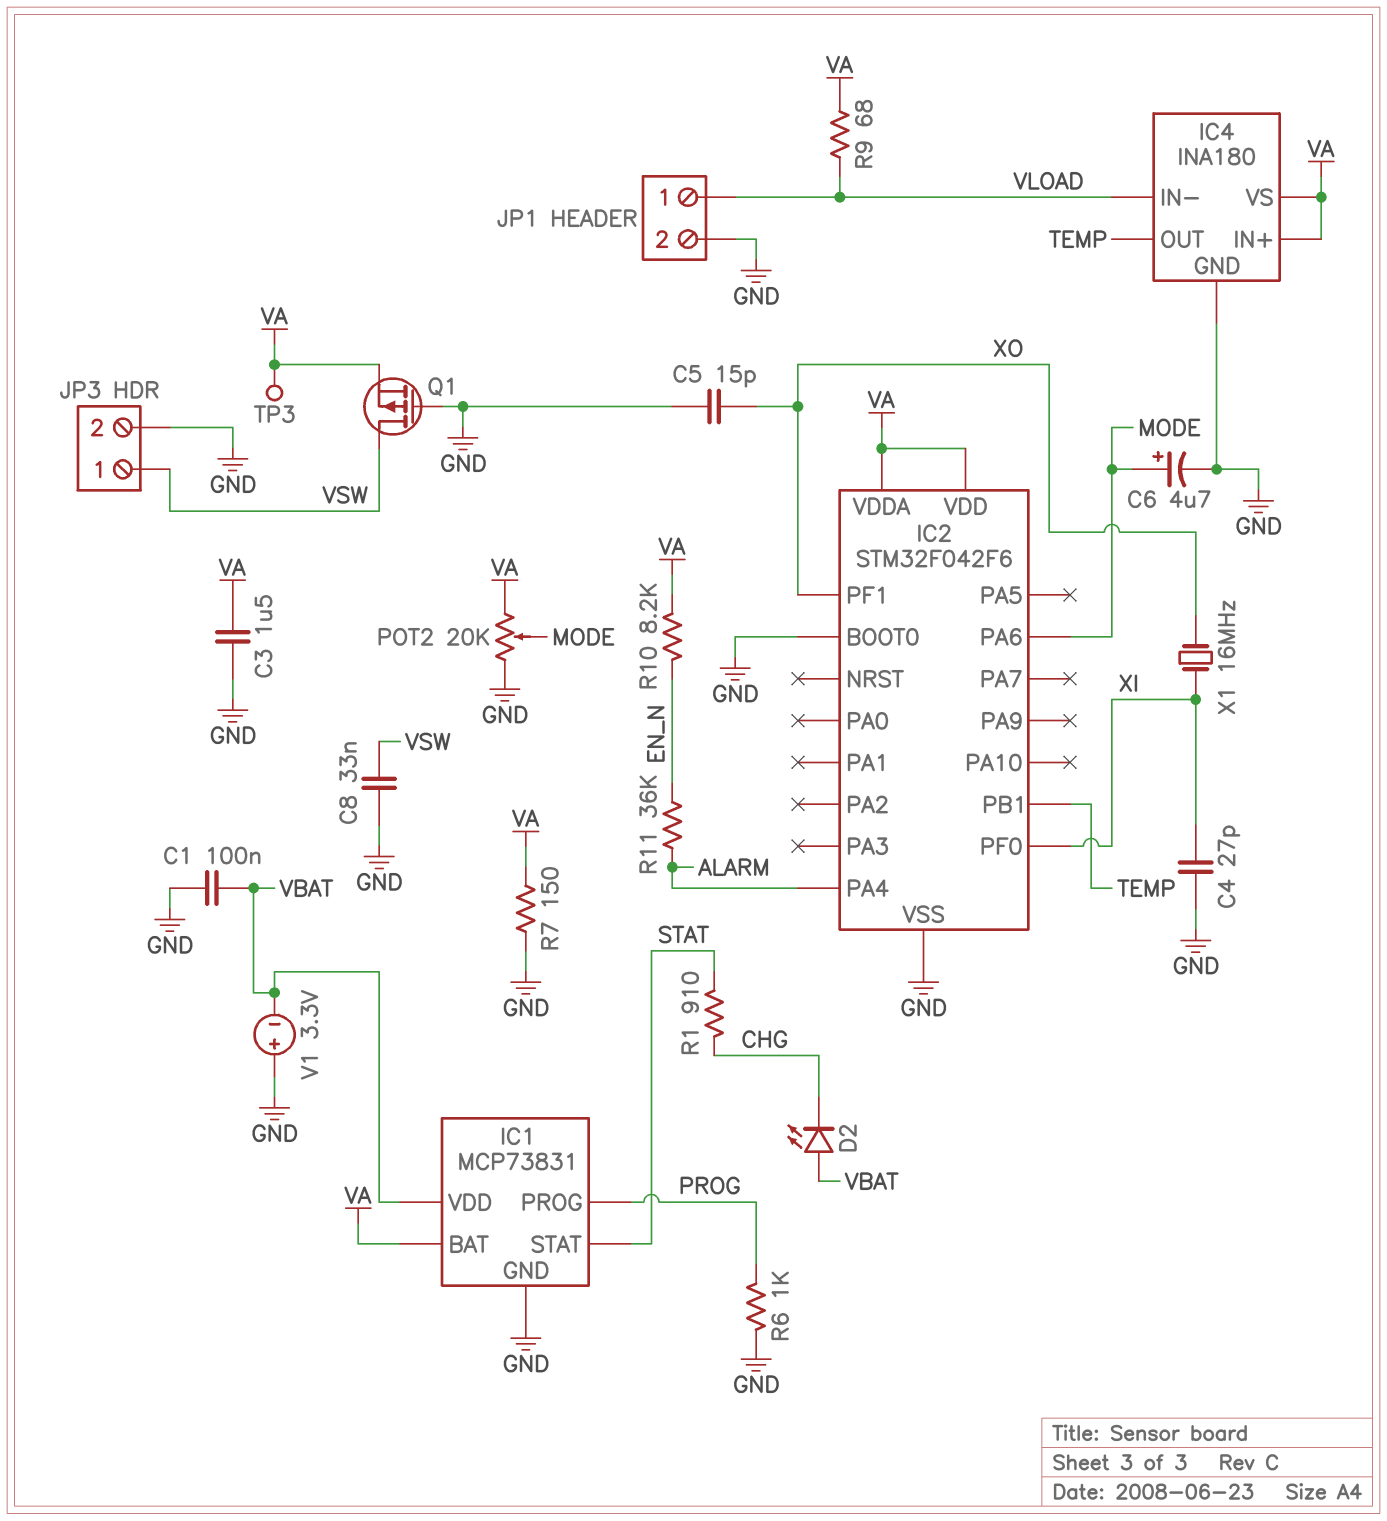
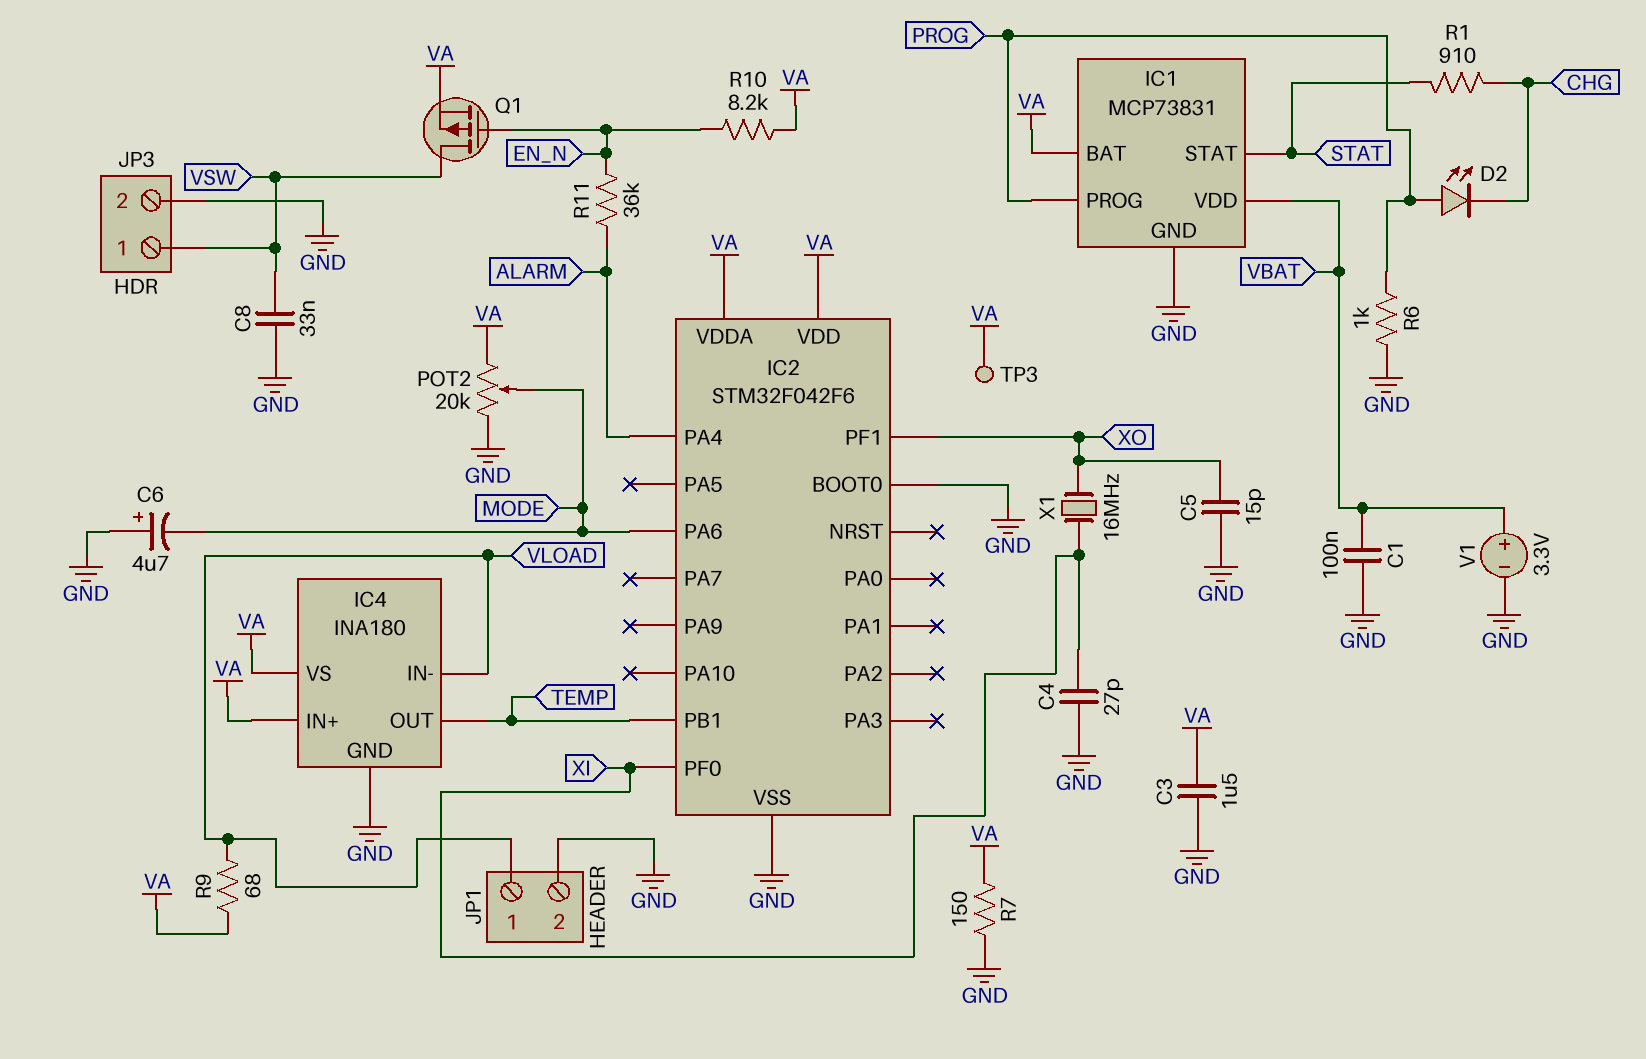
C6: 4.7uF (plus MODE, minus GND) -> 4.7uF (plus GND, minus MODE)
D2: LED (A VBAT, K CHG) -> LED (A PROG, K CHG)
Q1: PMOS (G GND, D VSW, S VA) -> PMOS (G EN_N, D VSW, S VA)
V1: 3.3V (plus GND, minus VBAT) -> 3.3V (plus VBAT, minus GND)

